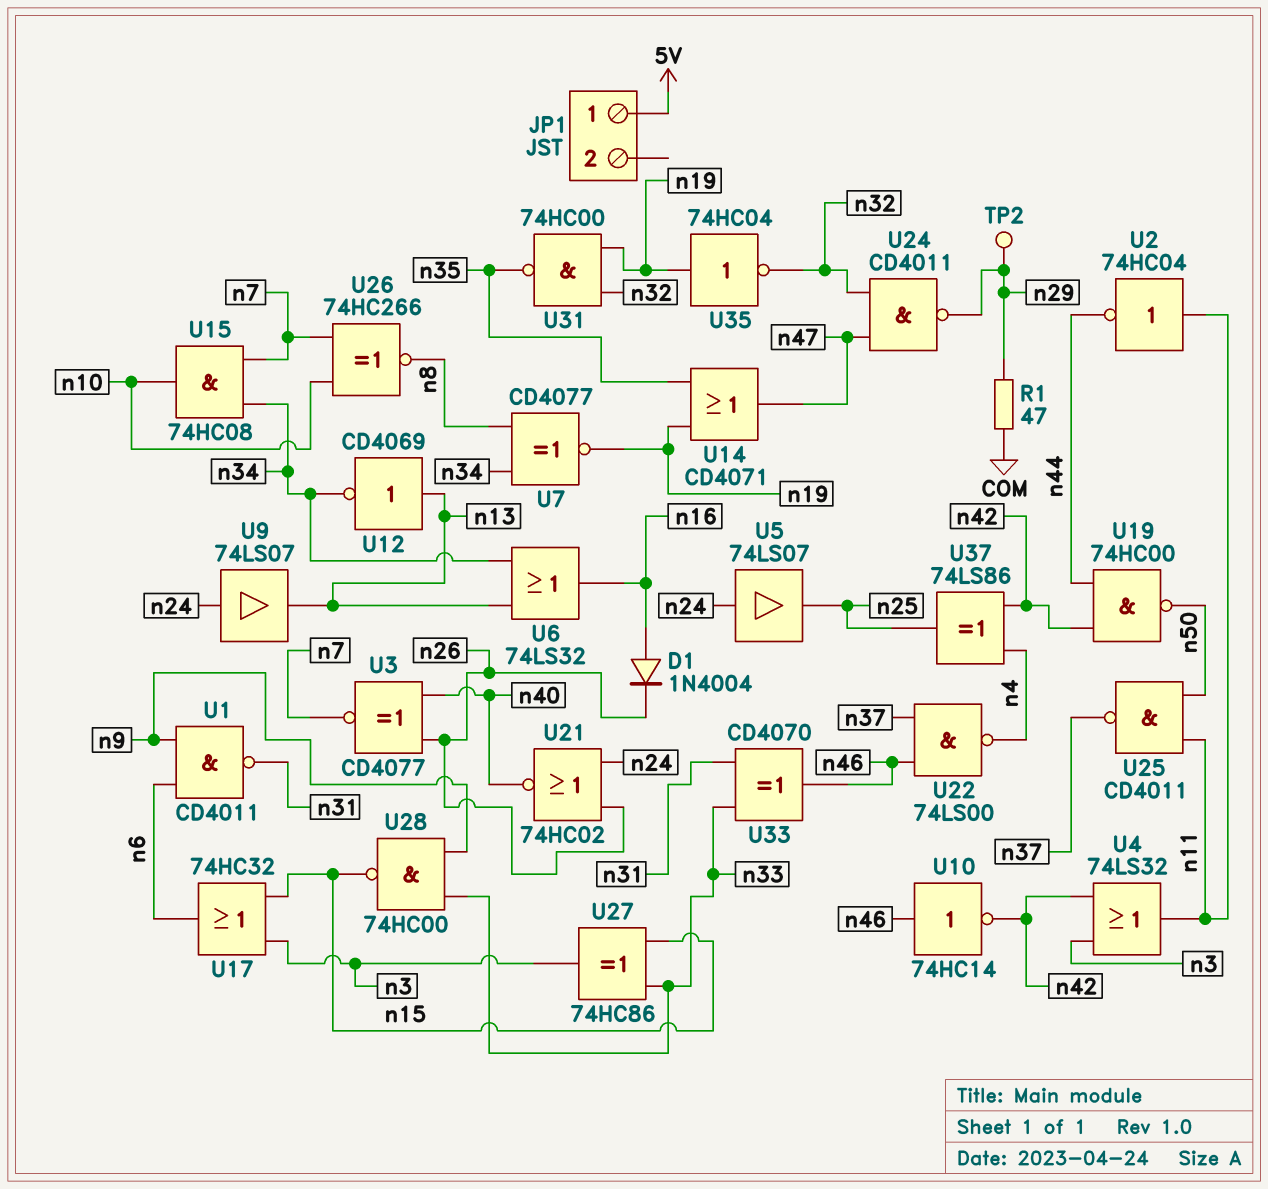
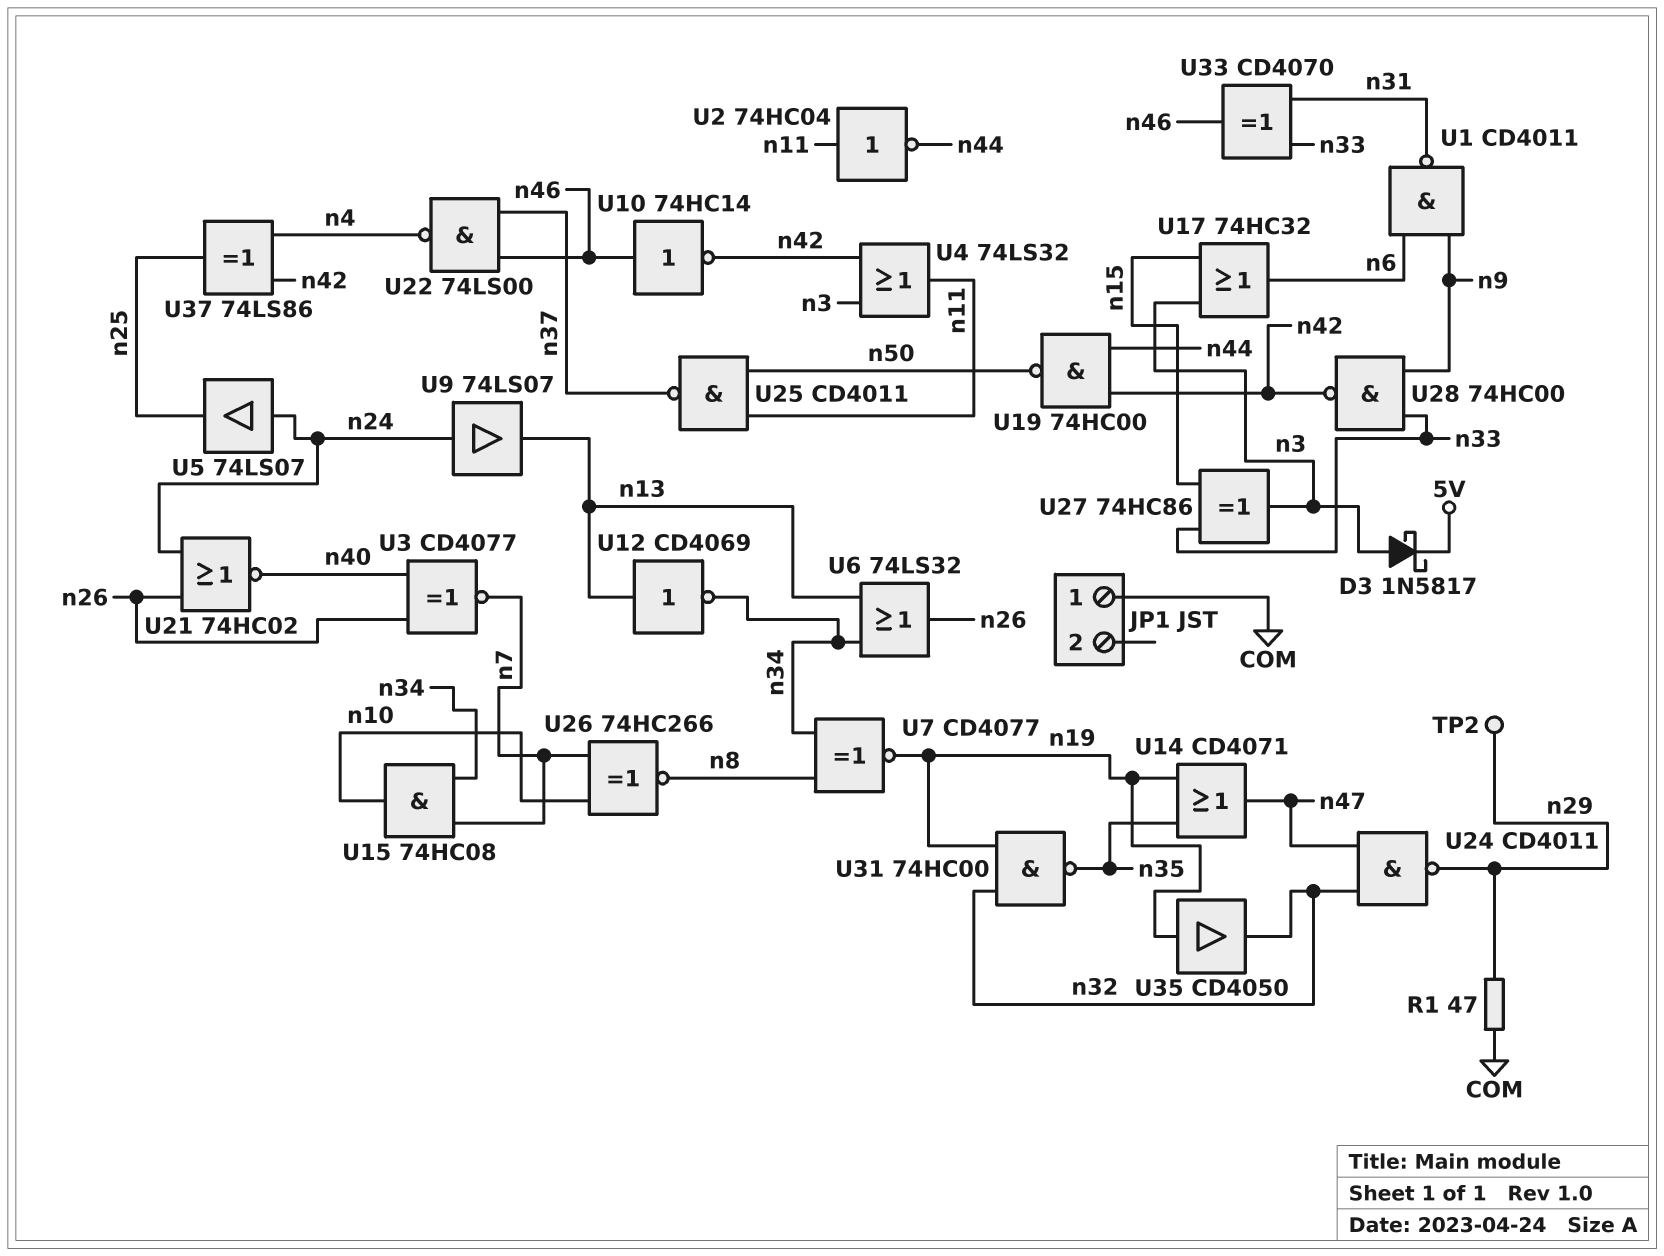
D1: diode 1N4004 (A n16, K n26) -> none
D3: none -> schottky 1N5817 (A n3, K 5V)
JP1 pin 1: 5V -> COM
U6: OR 74LS32 (in n13, in n34, out n16) -> OR 74LS32 (in n13, in n34, out n26)
U28: NAND 74HC00 (in n9, in n33, out n15) -> NAND 74HC00 (in n9, in n33, out n42)
U35: NOT 74HC04 (in n19, out n32) -> buffer CD4050 (in n19, out n32)

